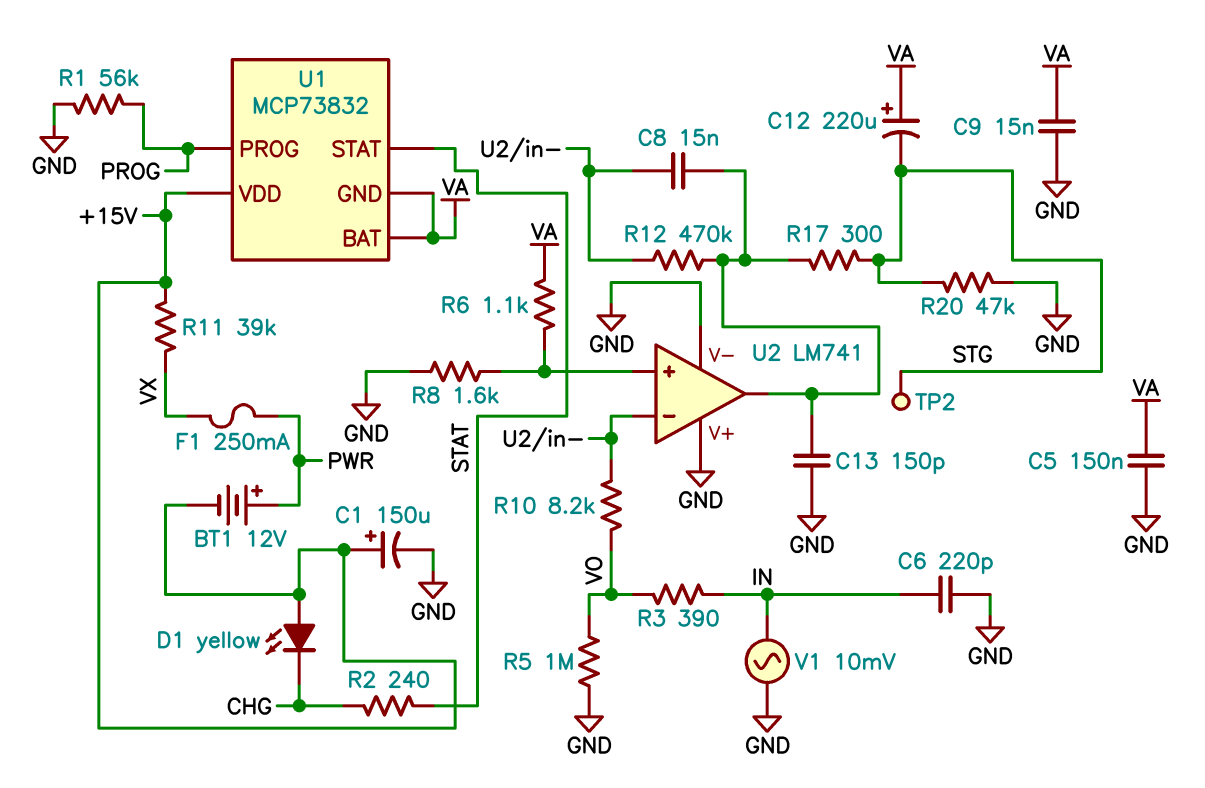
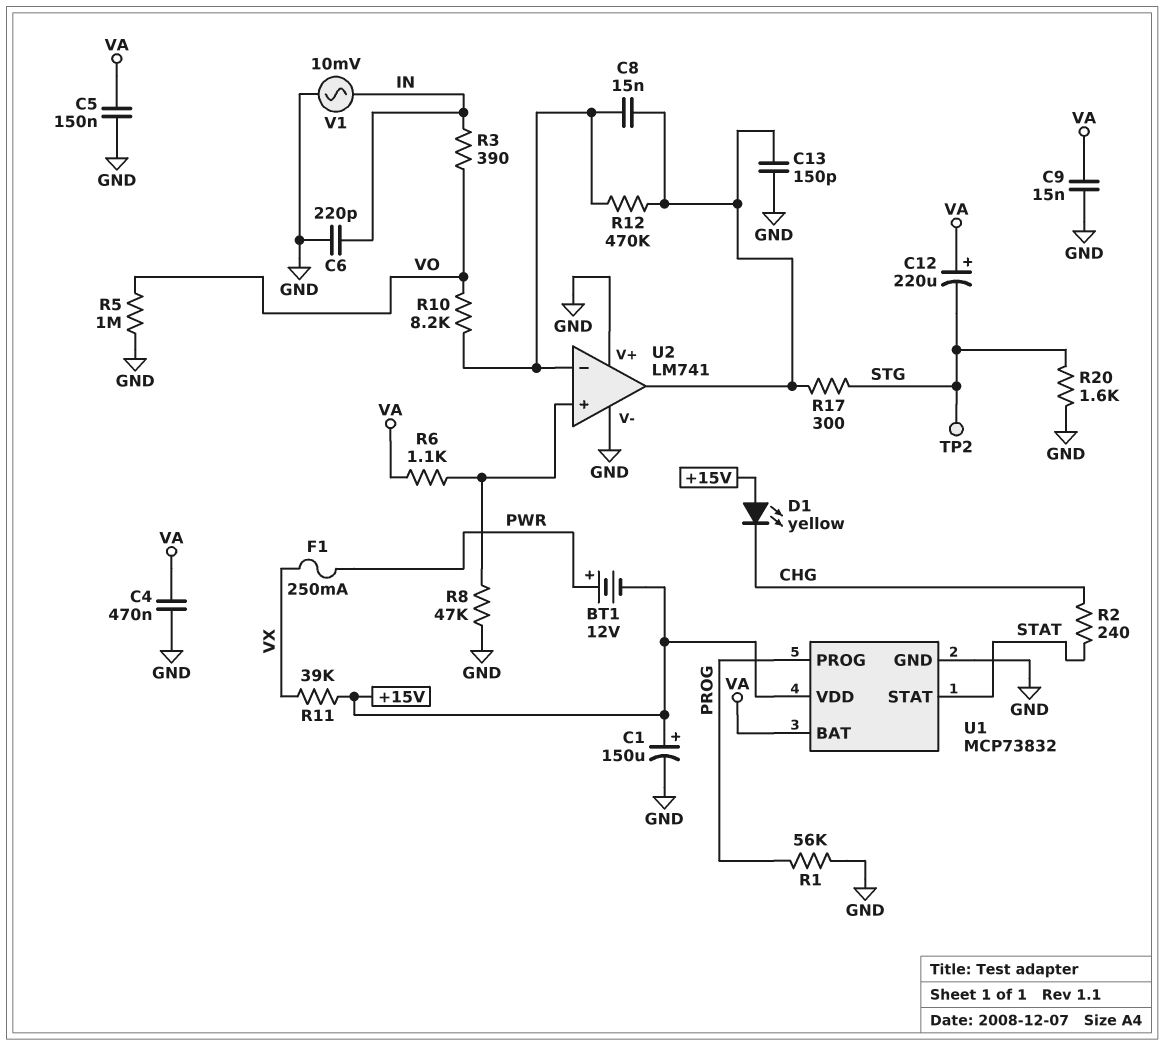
C4: none -> 470nF (GND, VA)
R8: 1.6k (GND, U2/in+) -> 47k (GND, U2/in+)
R20: 47k (GND, STG) -> 1.6k (GND, STG)
U1 pin GND: VA -> GND

